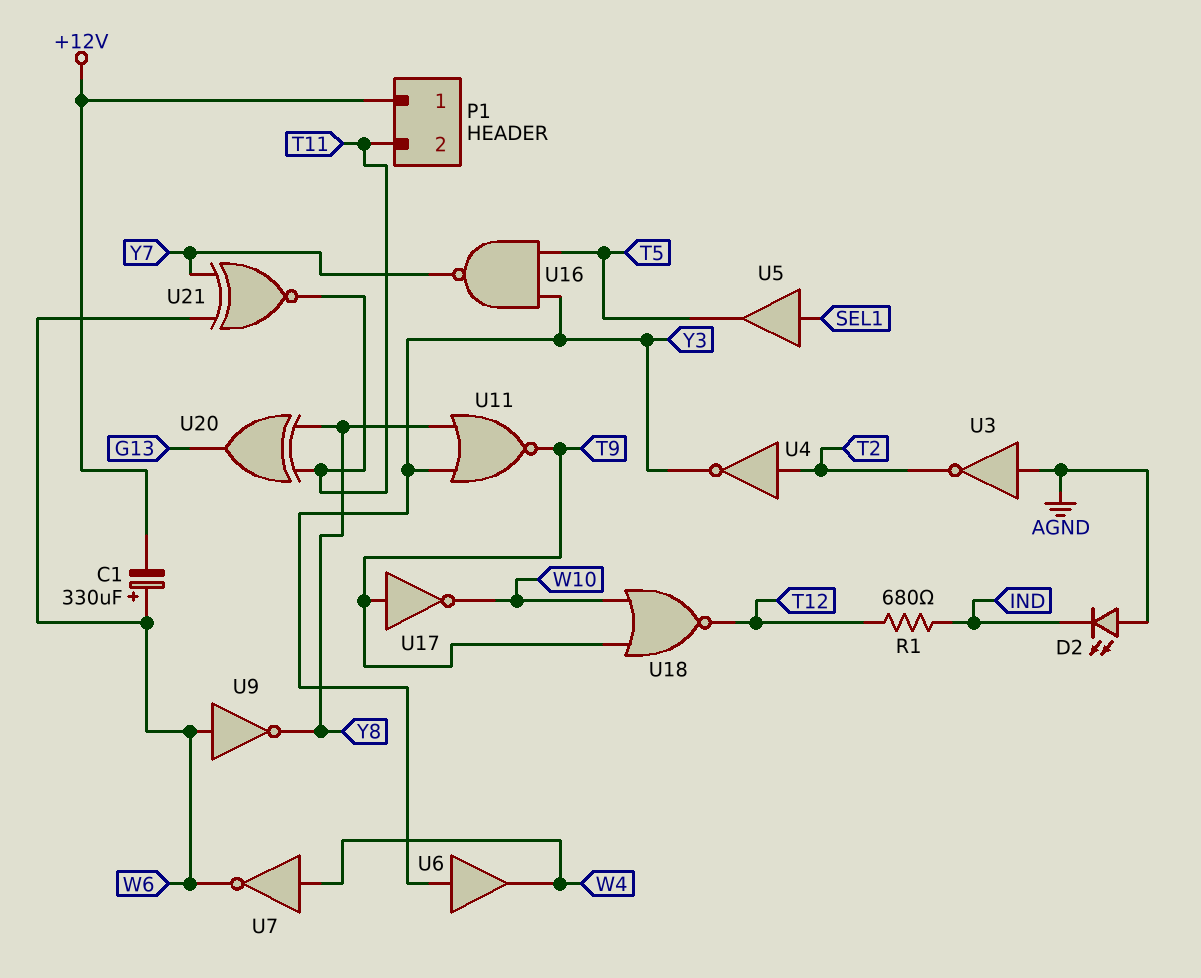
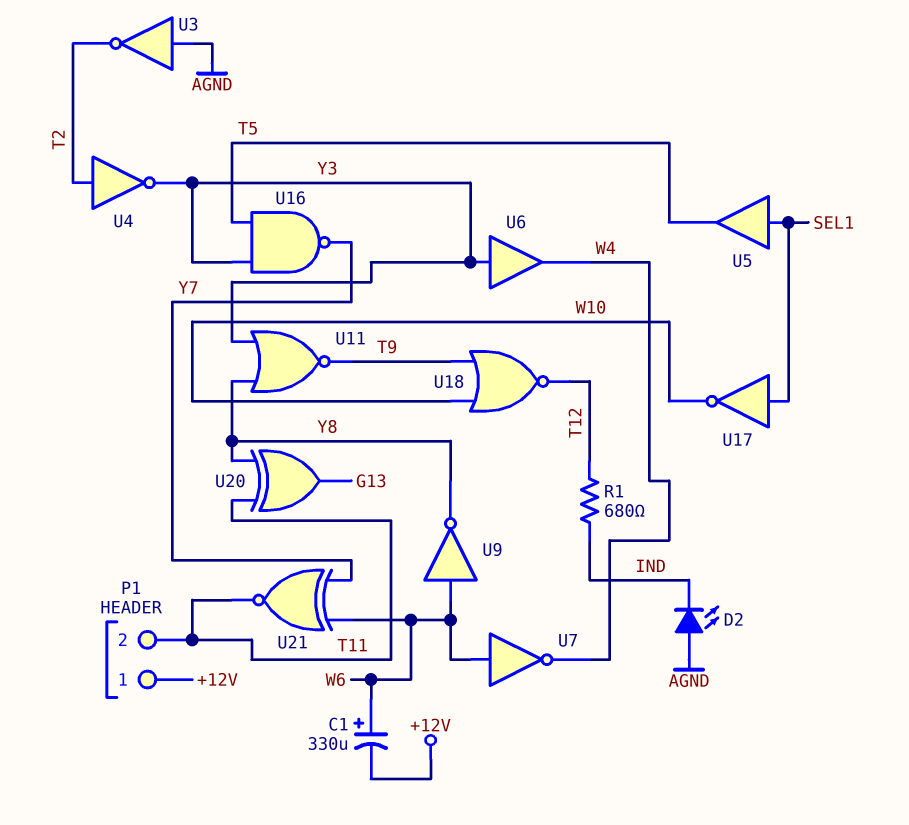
U7: NOT (in W4, out W6) -> NOT (in W6, out W4)
U17: NOT (in T9, out W10) -> NOT (in SEL1, out W10)

